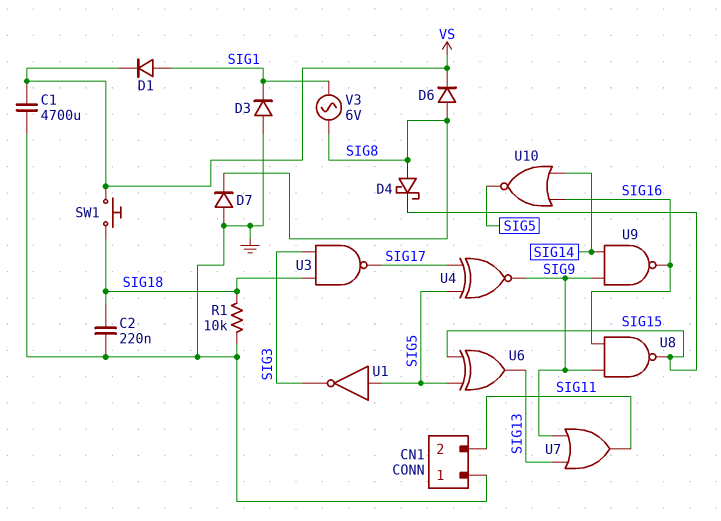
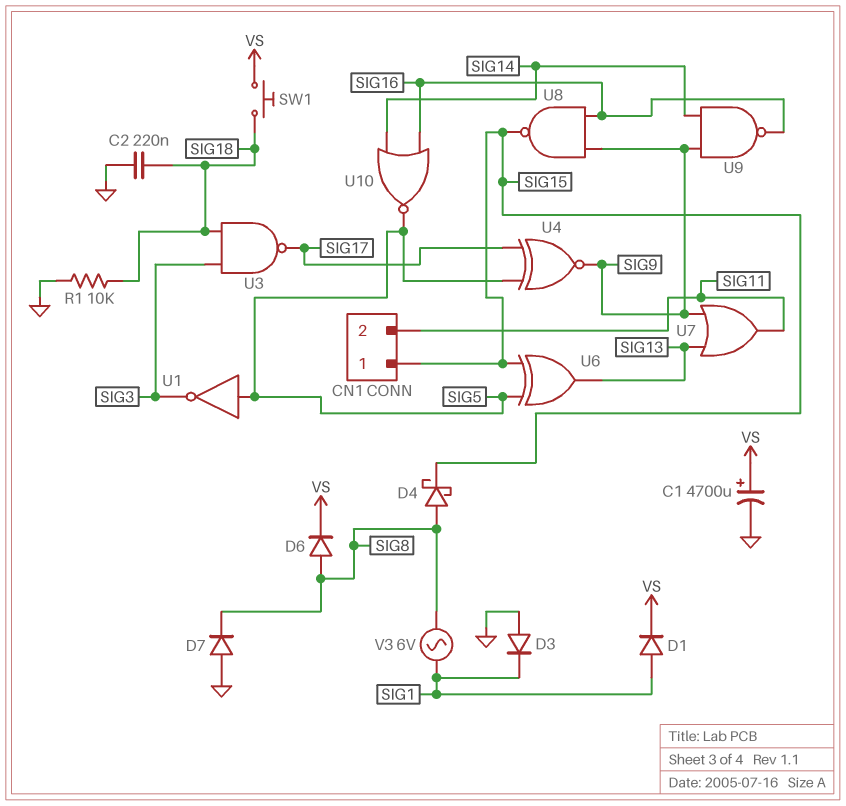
C1: 4700uF (GND, VS) -> 4700uF (plus VS, minus GND)
CN1 pin 1: GND -> SIG15

